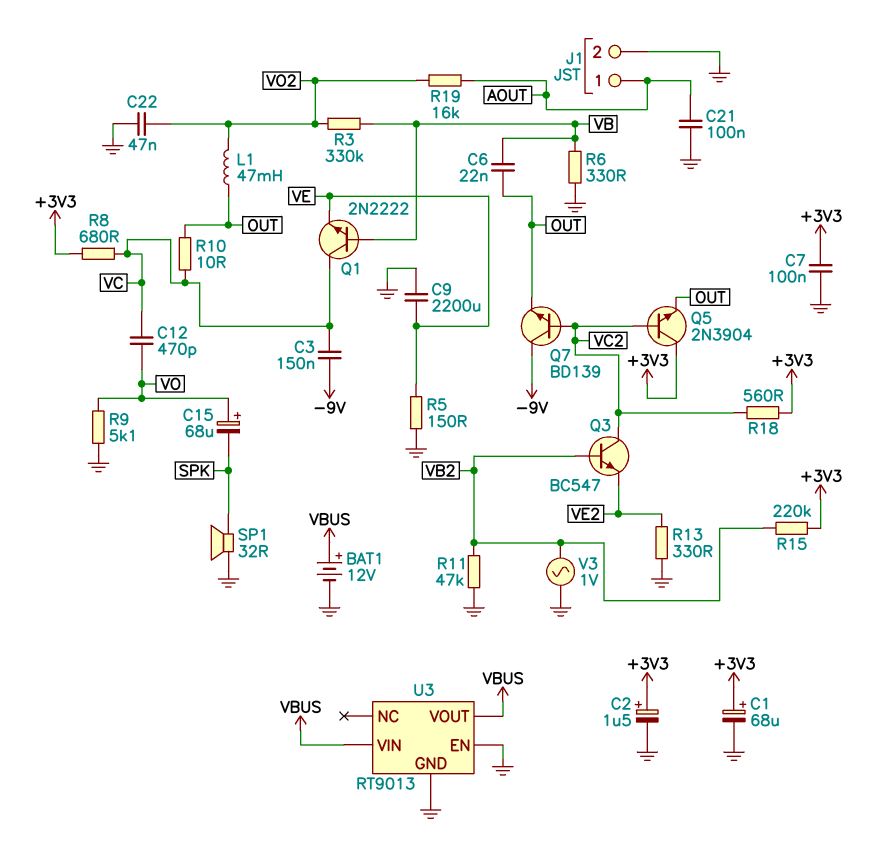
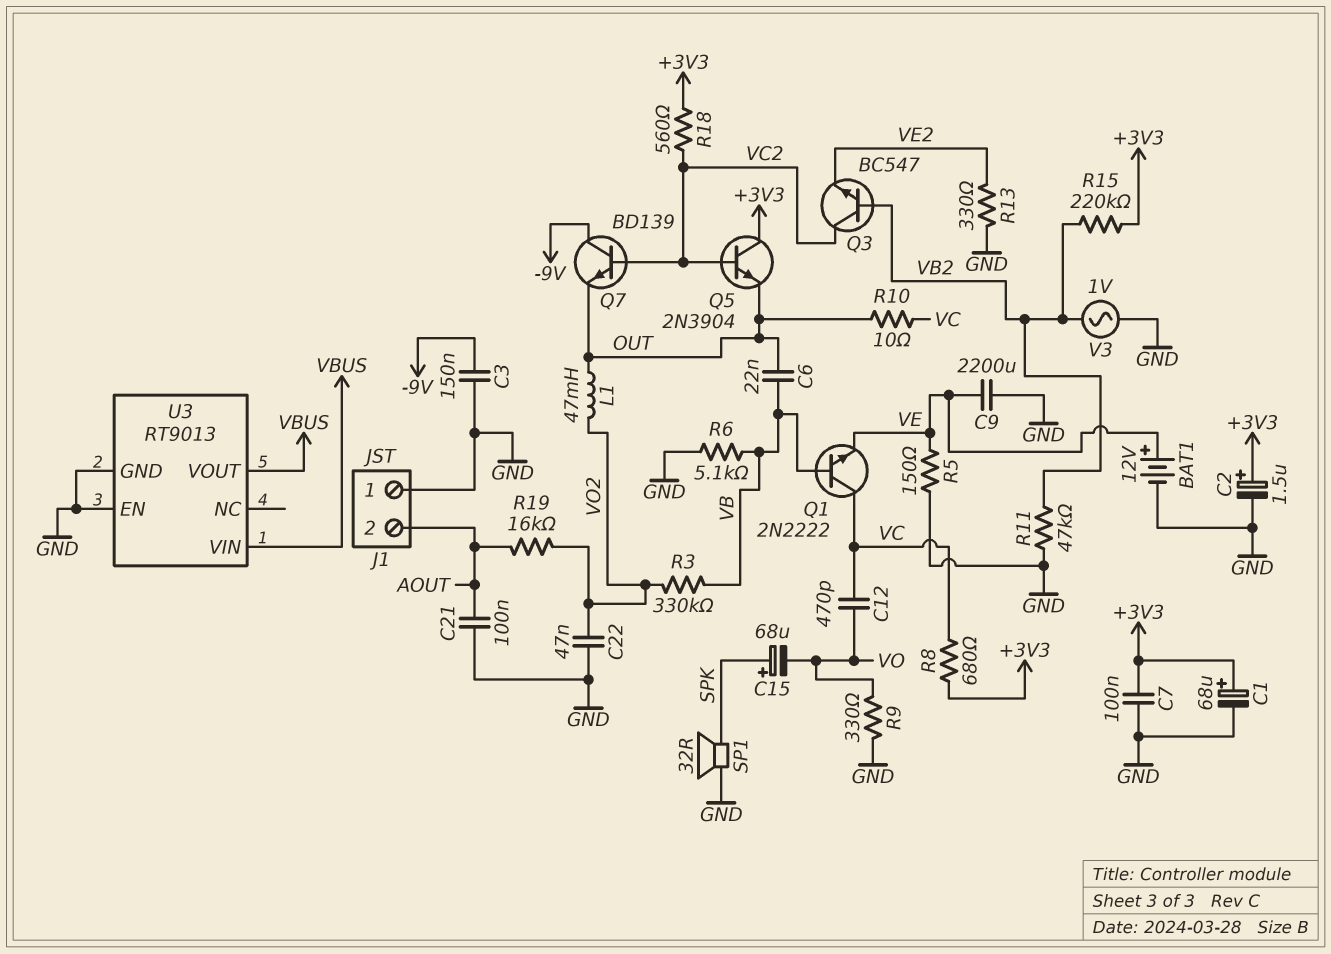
BAT1: 12V (plus VBUS, minus GND) -> 12V (plus VE, minus GND)
C3: 150nF (-9V, VC) -> 150nF (-9V, GND)
C15: 68uF (plus VO, minus SPK) -> 68uF (plus SPK, minus VO)
J1 pin 1: AOUT -> GND
J1 pin 2: GND -> AOUT
R6: 330 (GND, VB) -> 5.1k (GND, VB)
R9: 5.1k (GND, VO) -> 330 (GND, VO)

